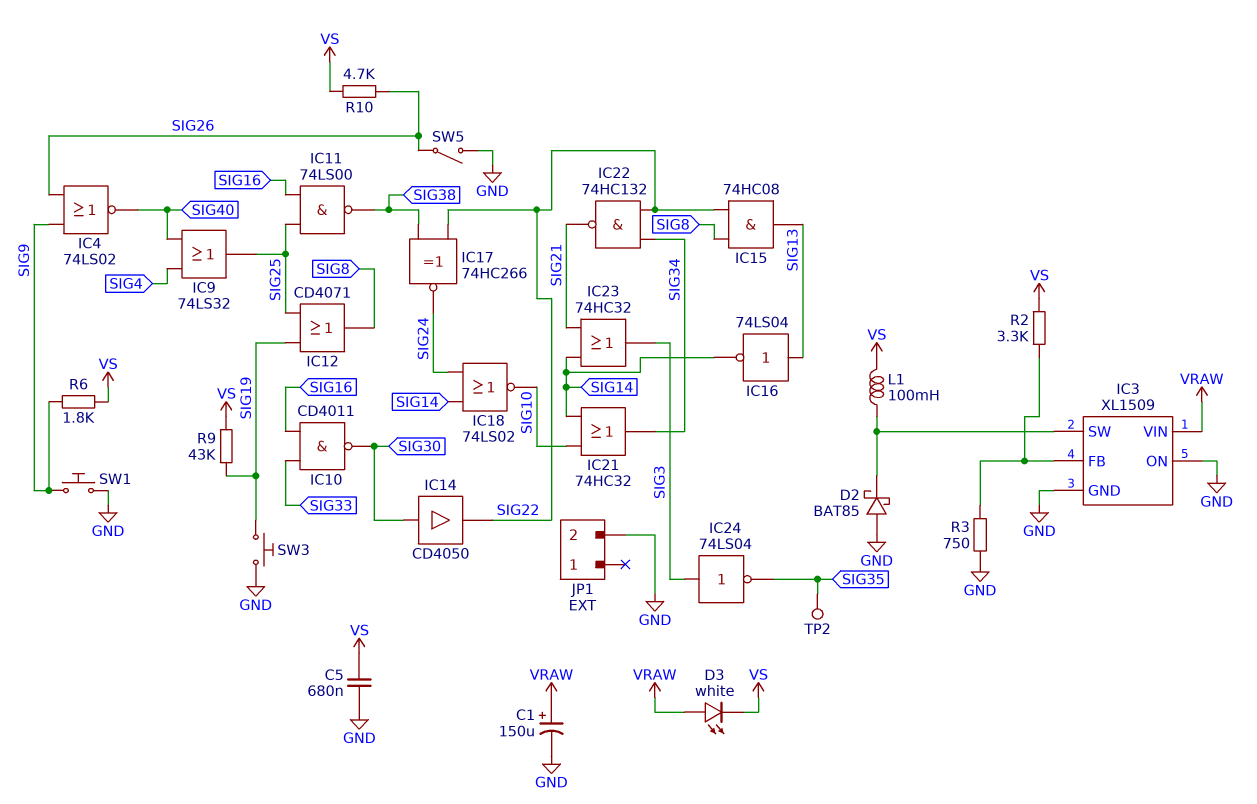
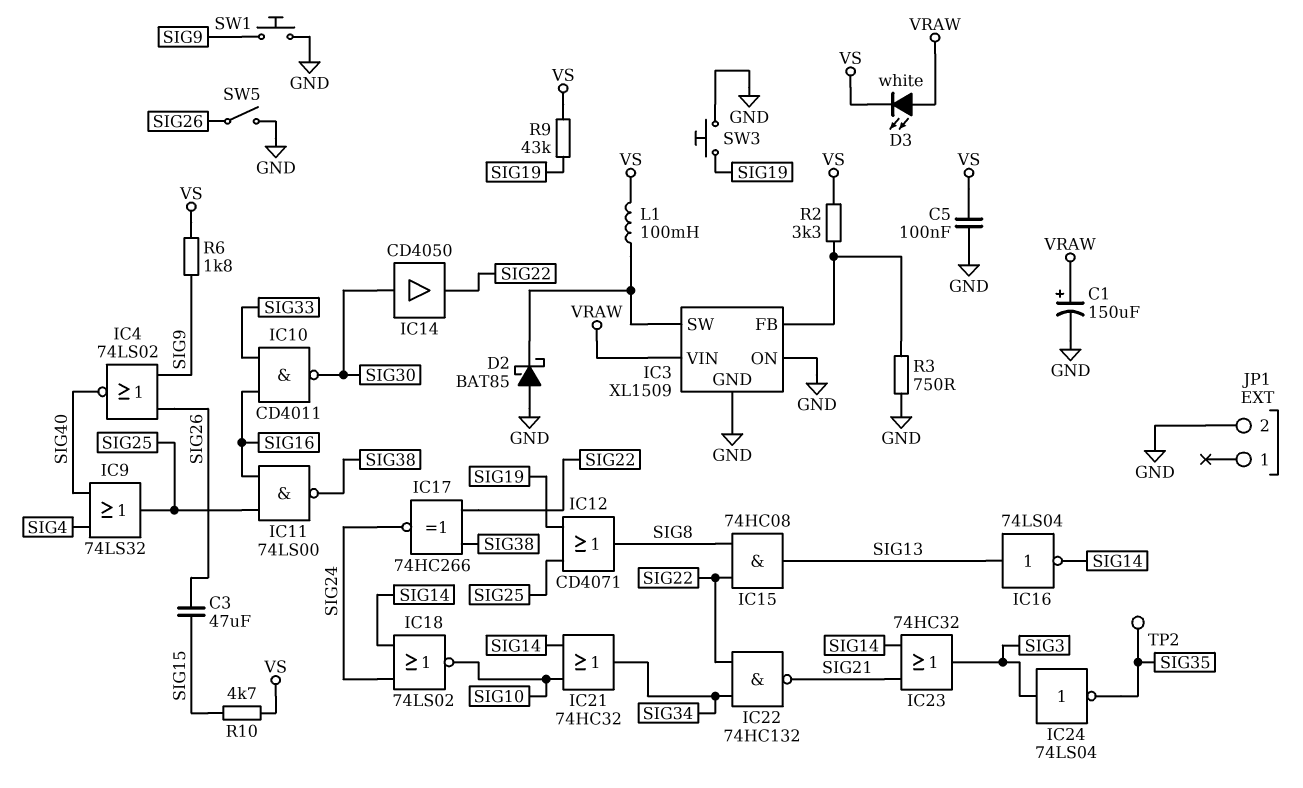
C3: none -> 47uF (SIG15, SIG26)
C5: 680nF (GND, VS) -> 100nF (GND, VS)
R10: 4.7k (SIG26, VS) -> 4.7k (SIG15, VS)

